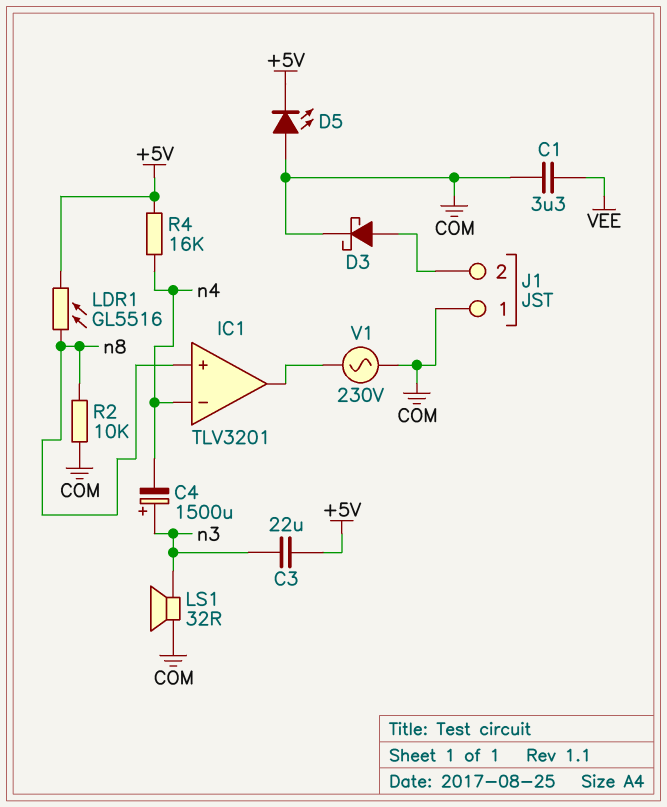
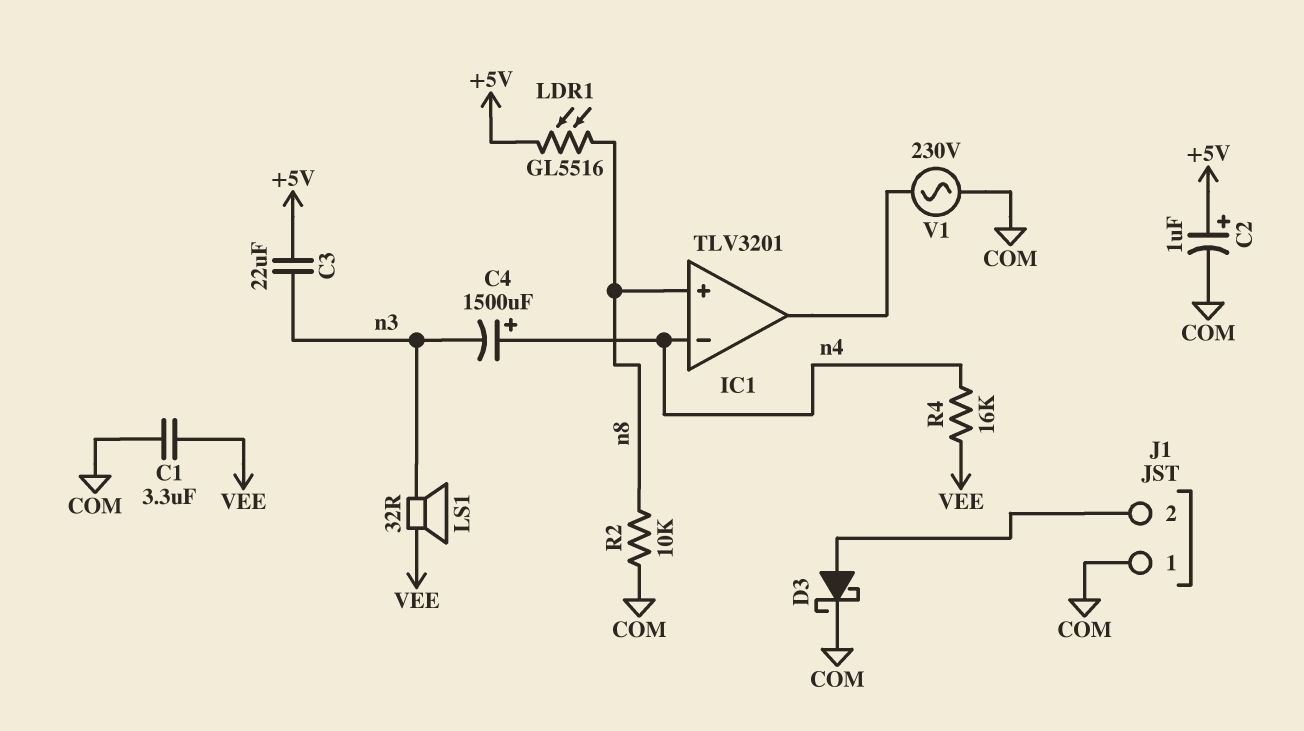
C2: none -> 1uF (plus +5V, minus COM)
C4: 1500uF (plus n3, minus n4) -> 1500uF (plus n4, minus n3)
D5: LED (A COM, K +5V) -> none
LS1: speaker 32R (COM, n3) -> speaker 32R (VEE, n3)
R4: 16k (+5V, n4) -> 16k (VEE, n4)

